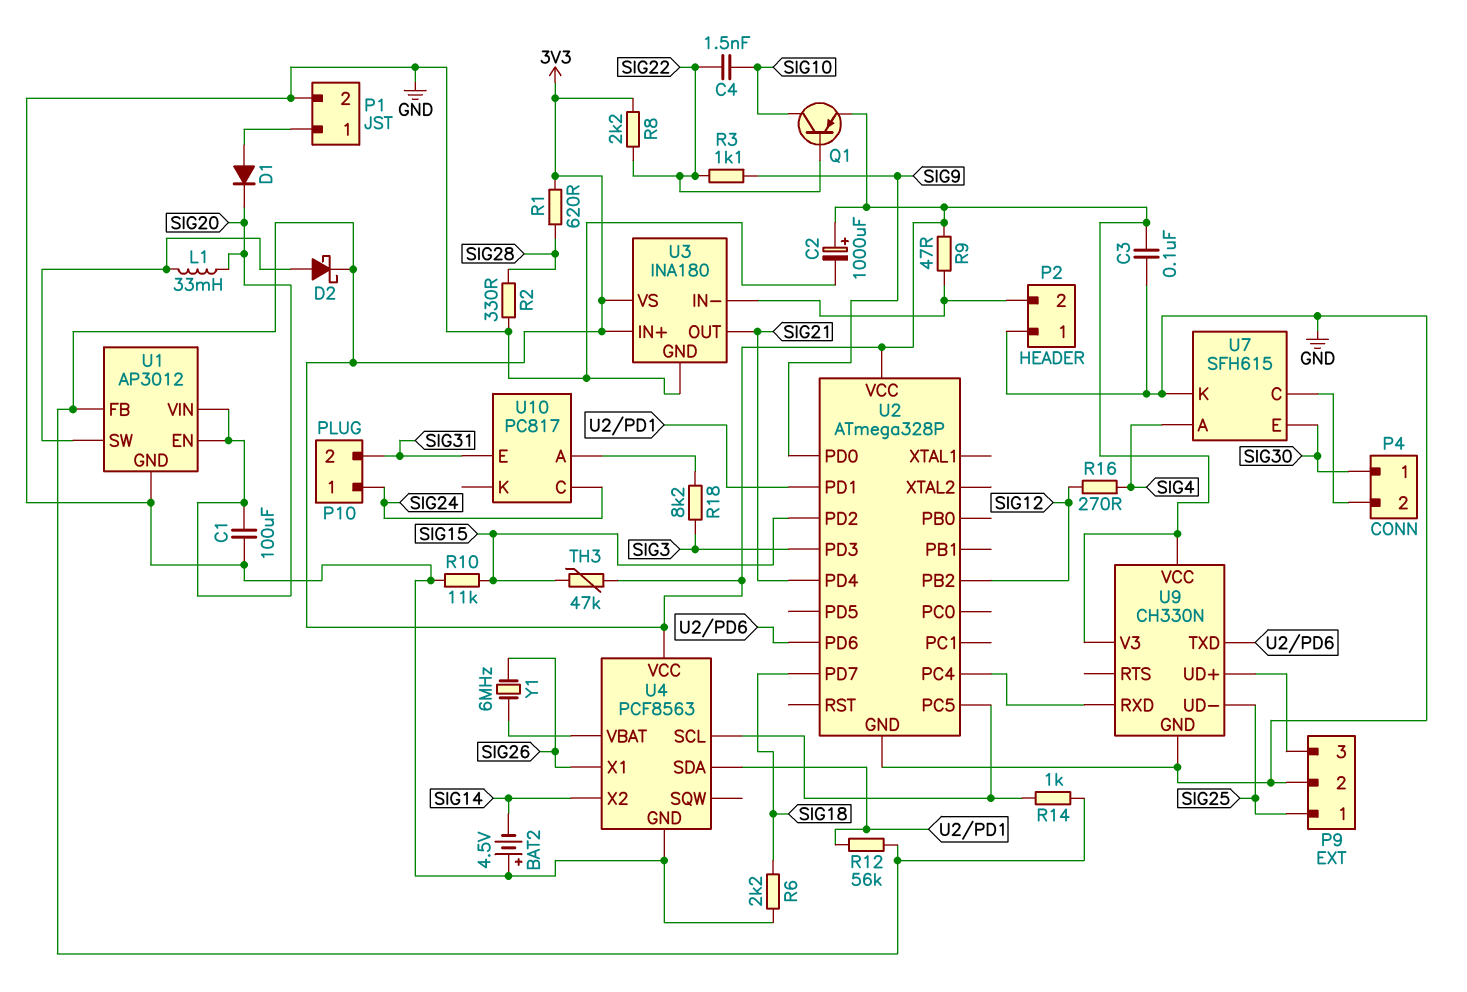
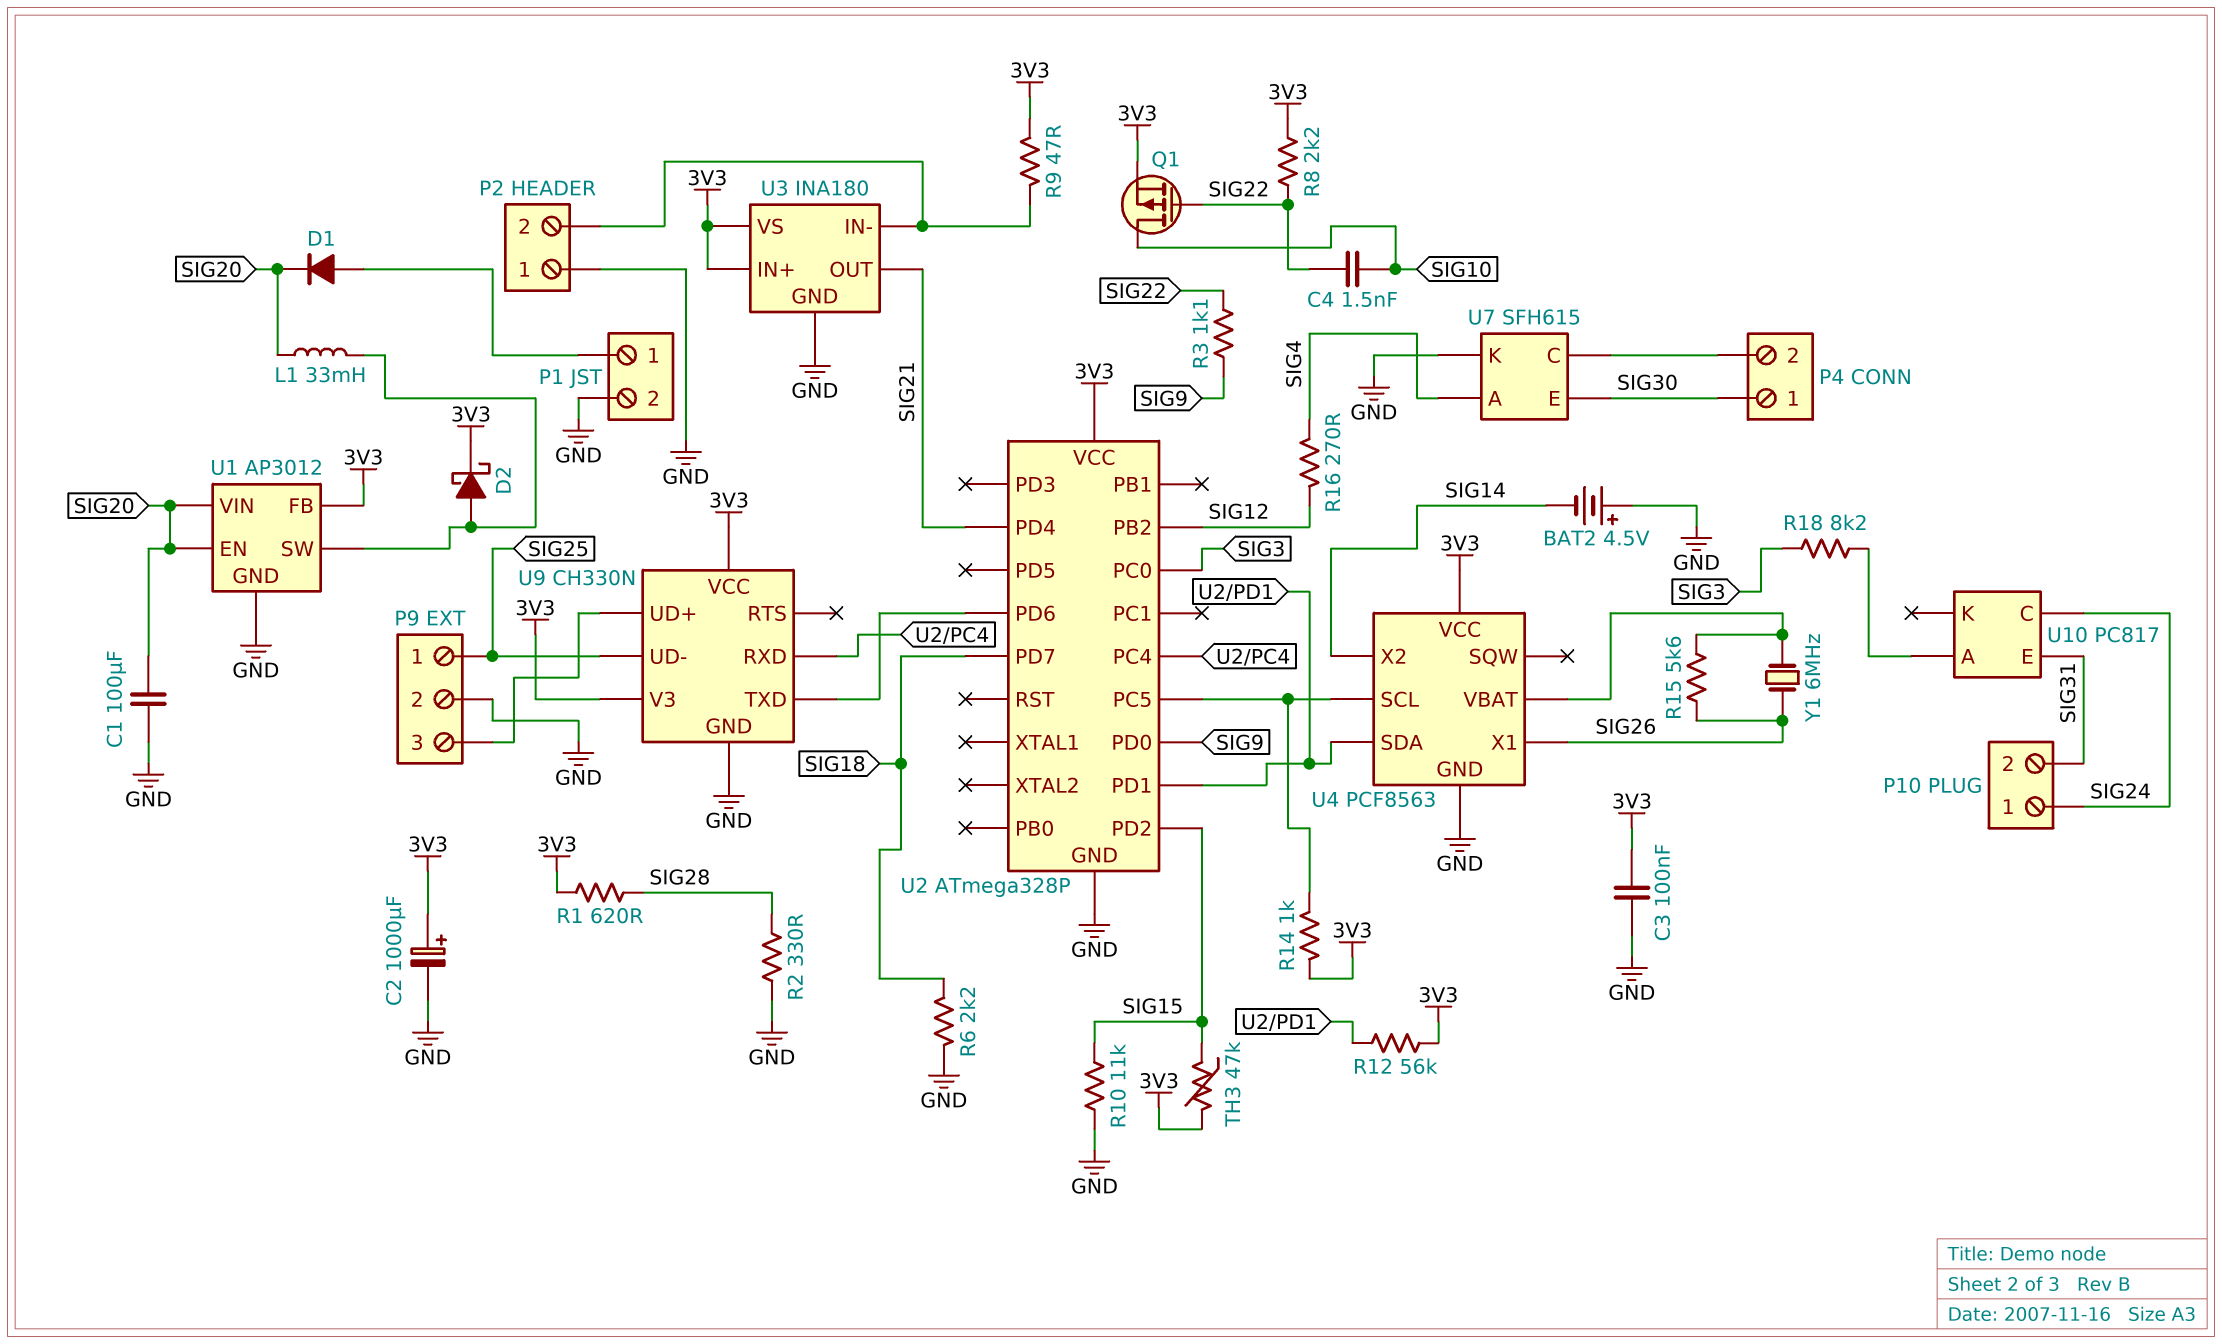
Q1: PNP (B SIG22, C SIG10, E 3V3) -> PMOS (G SIG22, D SIG10, S 3V3)
R15: none -> 5.6k (SIG26, U4/VBAT)
U2 pin PC0: none -> SIG3
U2 pin PD3: SIG3 -> none

